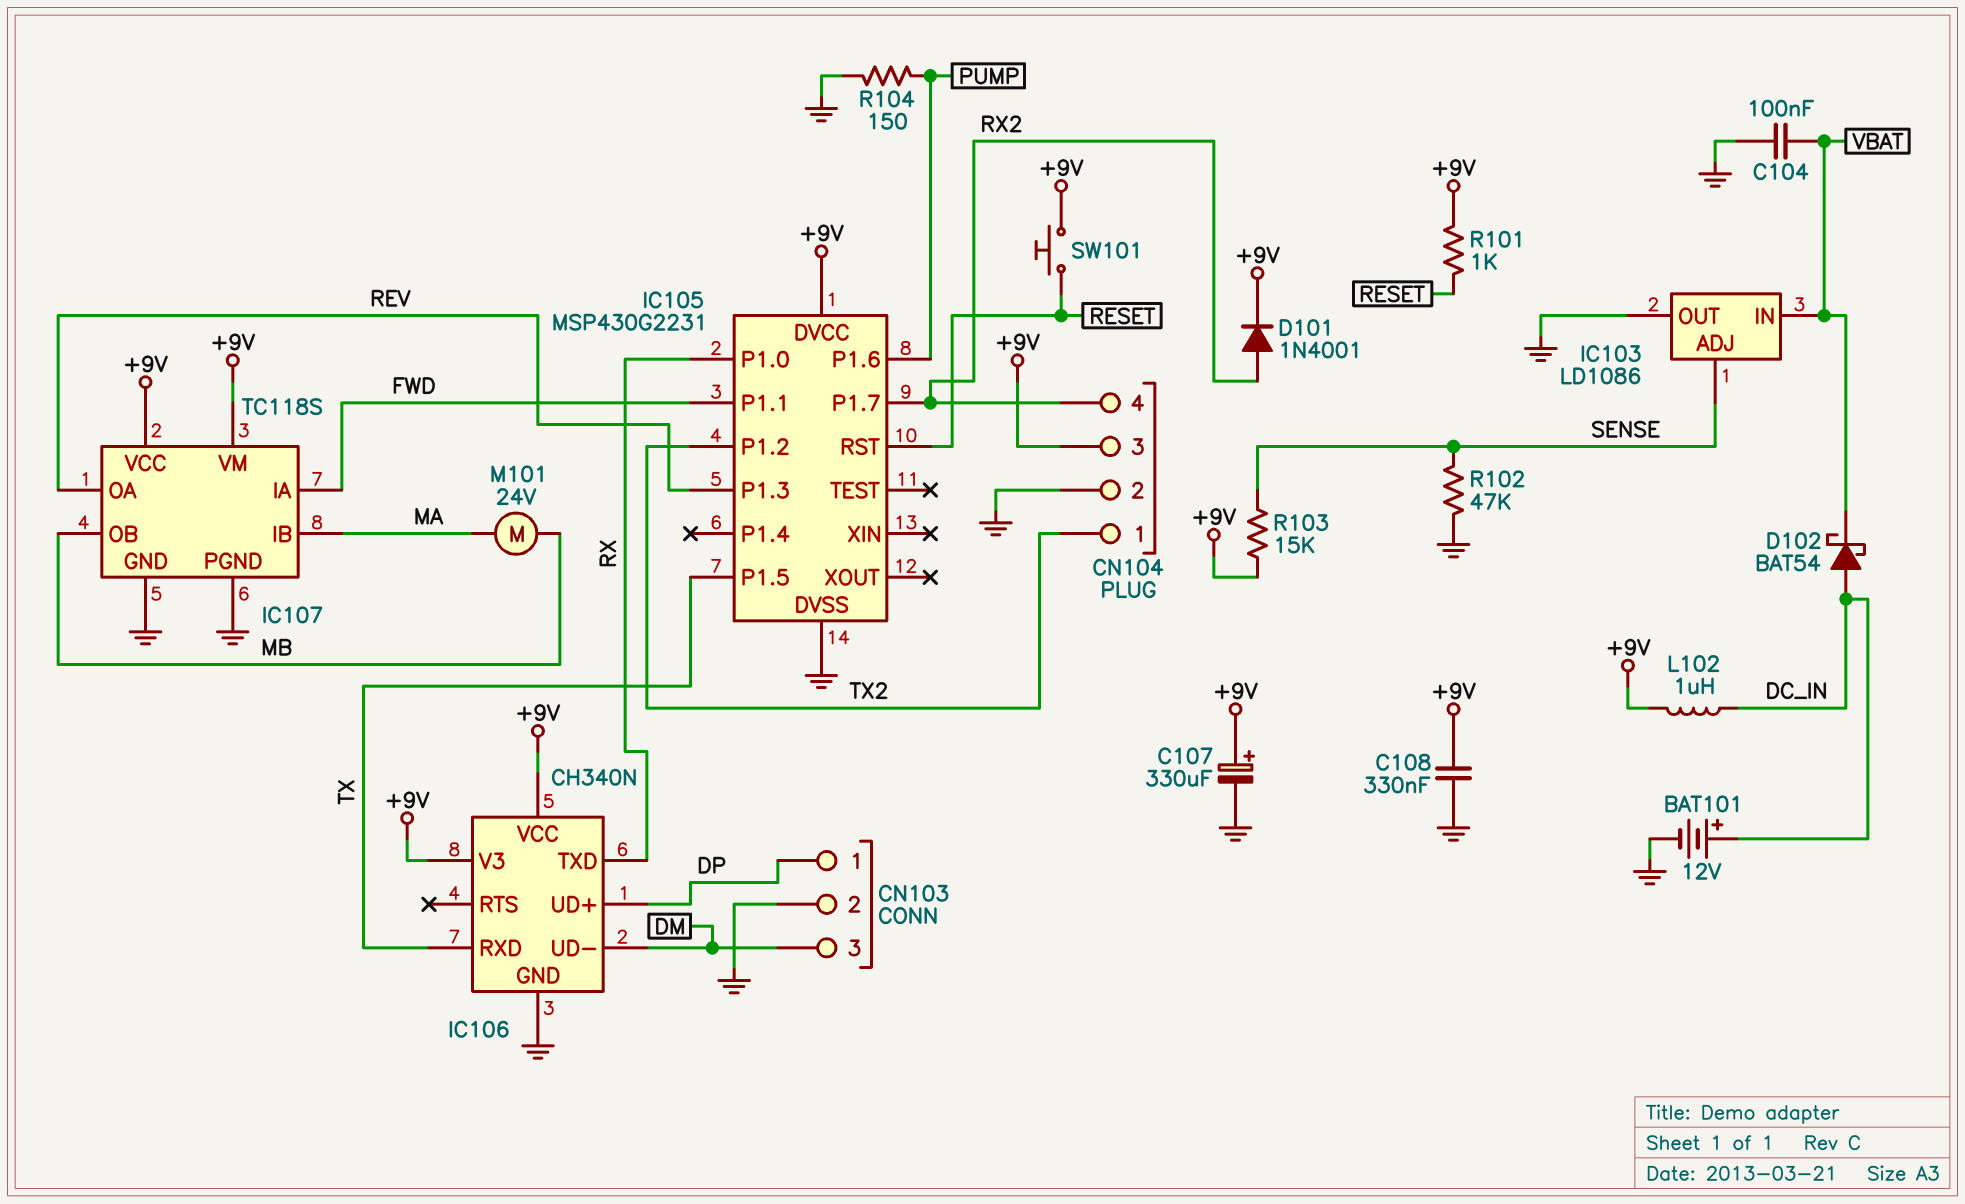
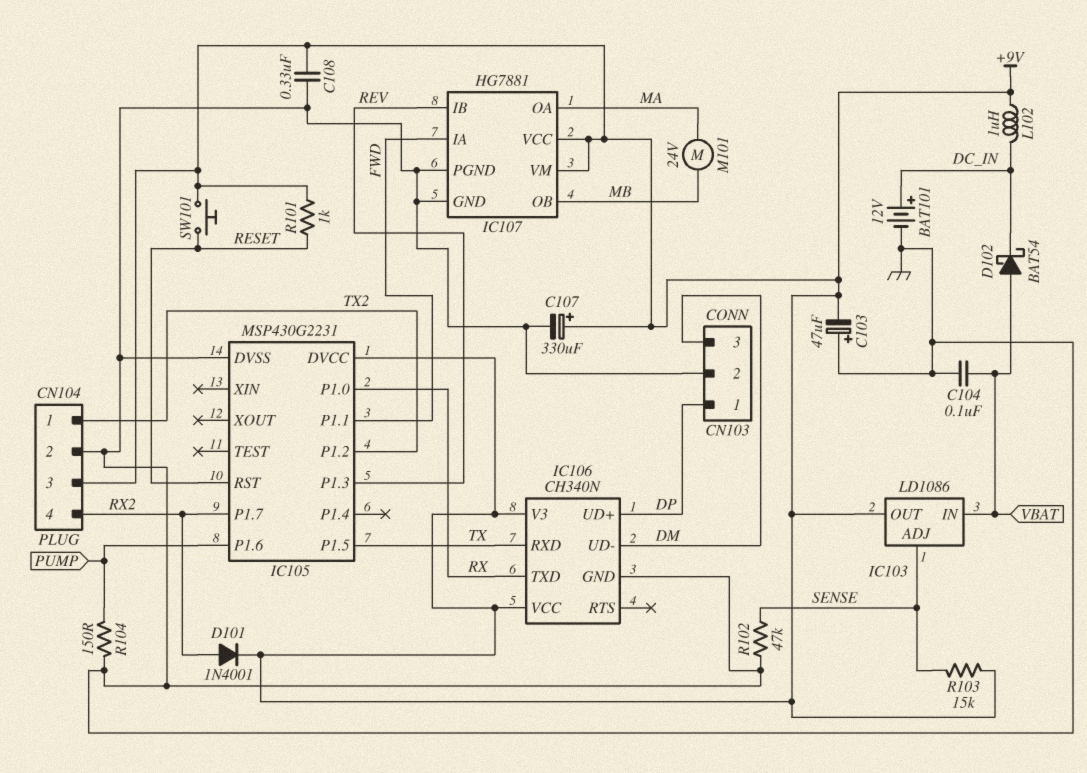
C103: none -> 47uF (plus GND, minus +9V)
D102: schottky BAT54 (A DC_IN, K VBAT) -> schottky BAT54 (A VBAT, K DC_IN)
IC103 pin OUT: GND -> +9V
IC107: TC118S -> HG7881
IC107 pin IB: MA -> REV
IC107 pin OA: REV -> MA

